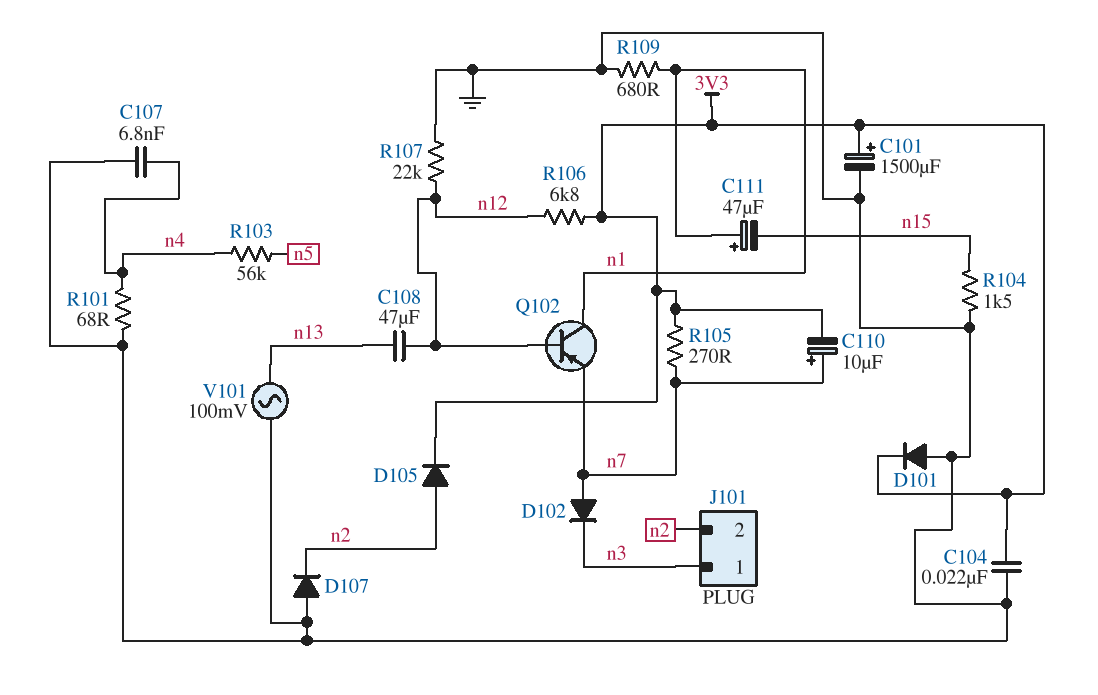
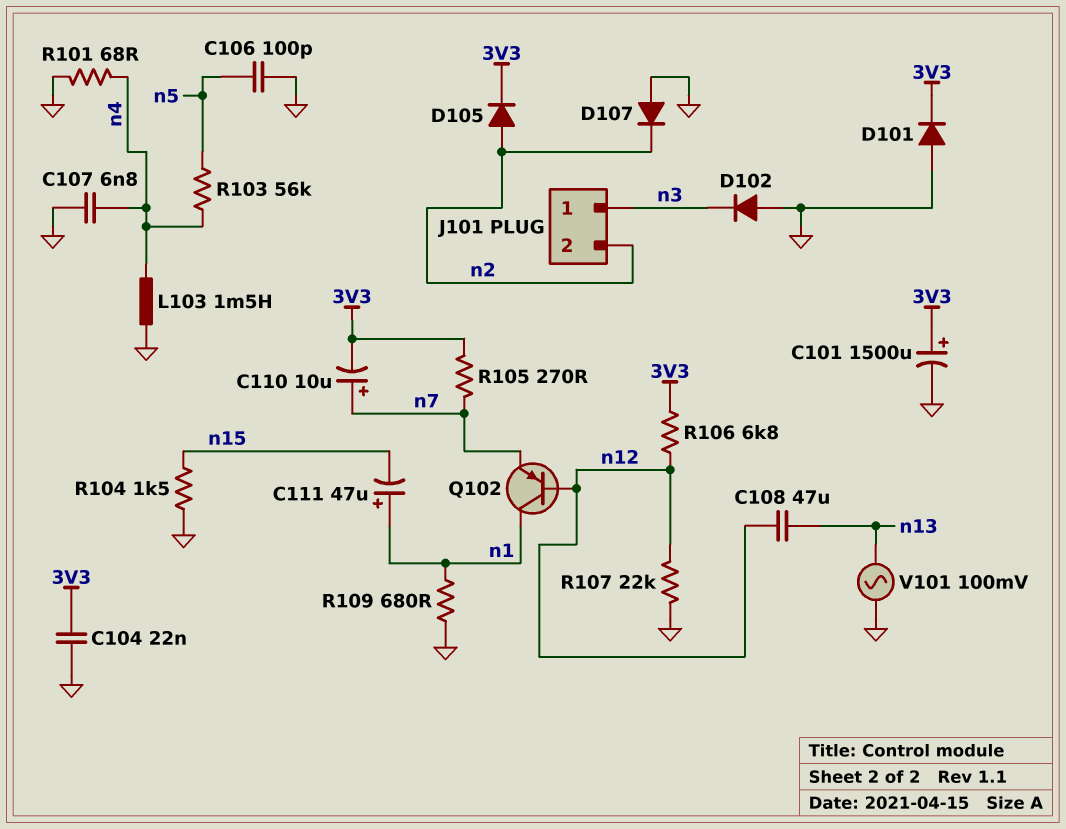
C106: none -> 100pF (GND, n5)
D102: diode (A n7, K n3) -> diode (A GND, K n3)
L103: none -> 1.5mH (GND, n4)

